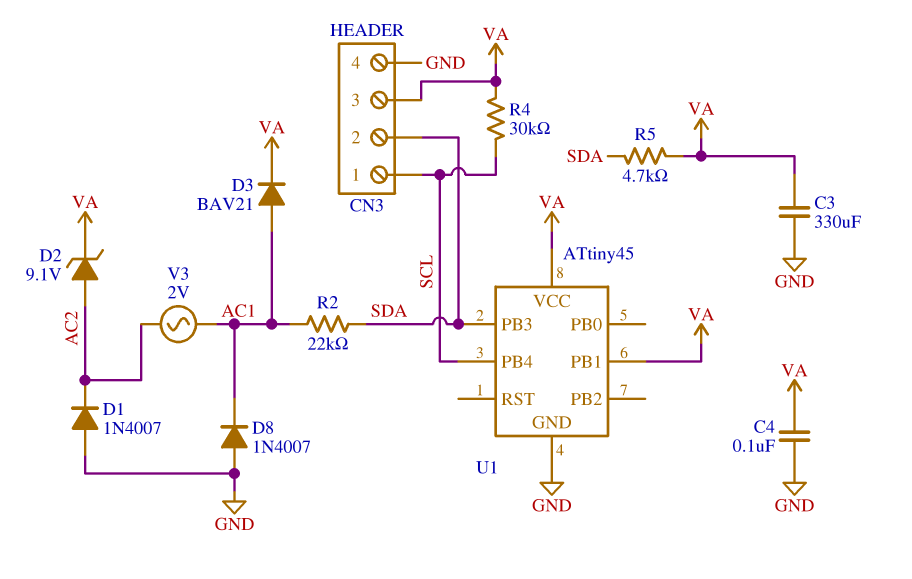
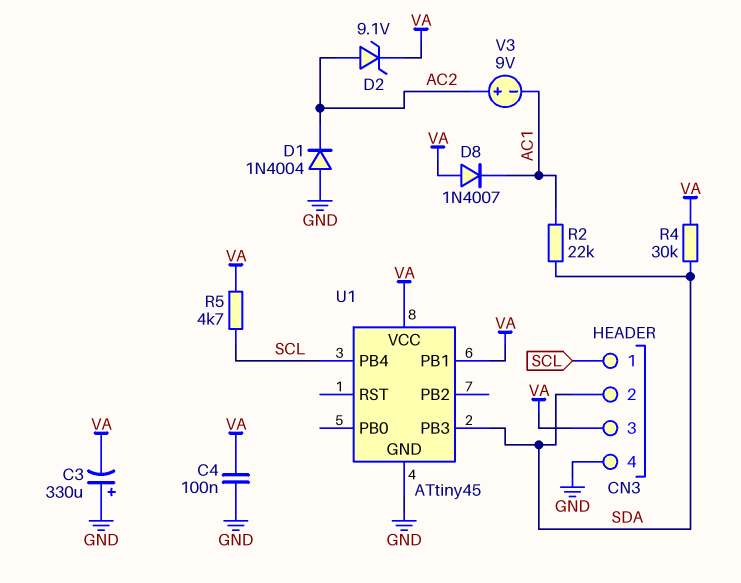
C3: 330uF (GND, VA) -> 330uF (plus GND, minus VA)
D1: diode 1N4007 (A GND, K AC2) -> diode 1N4004 (A GND, K AC2)
D3: diode BAV21 (A AC1, K VA) -> none
D8: diode 1N4007 (A GND, K AC1) -> diode 1N4007 (A VA, K AC1)
R4: 30k (SCL, VA) -> 30k (SDA, VA)
R5: 4.7k (SDA, VA) -> 4.7k (SCL, VA)
V3: AC 2V (AC1, AC2) -> 9V (plus AC2, minus AC1)

